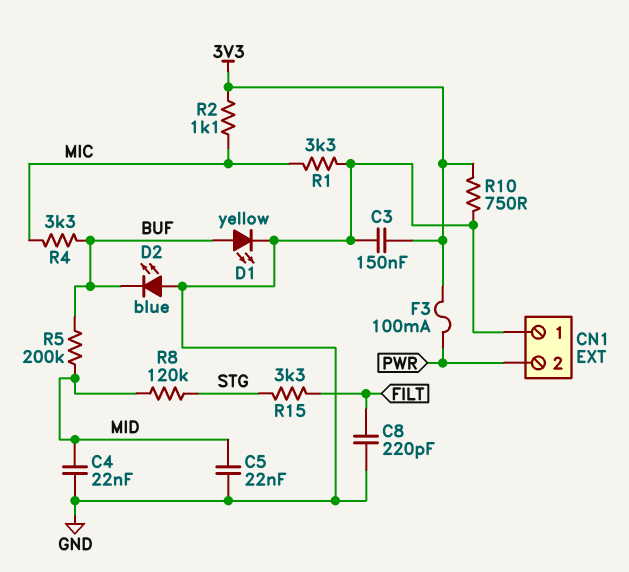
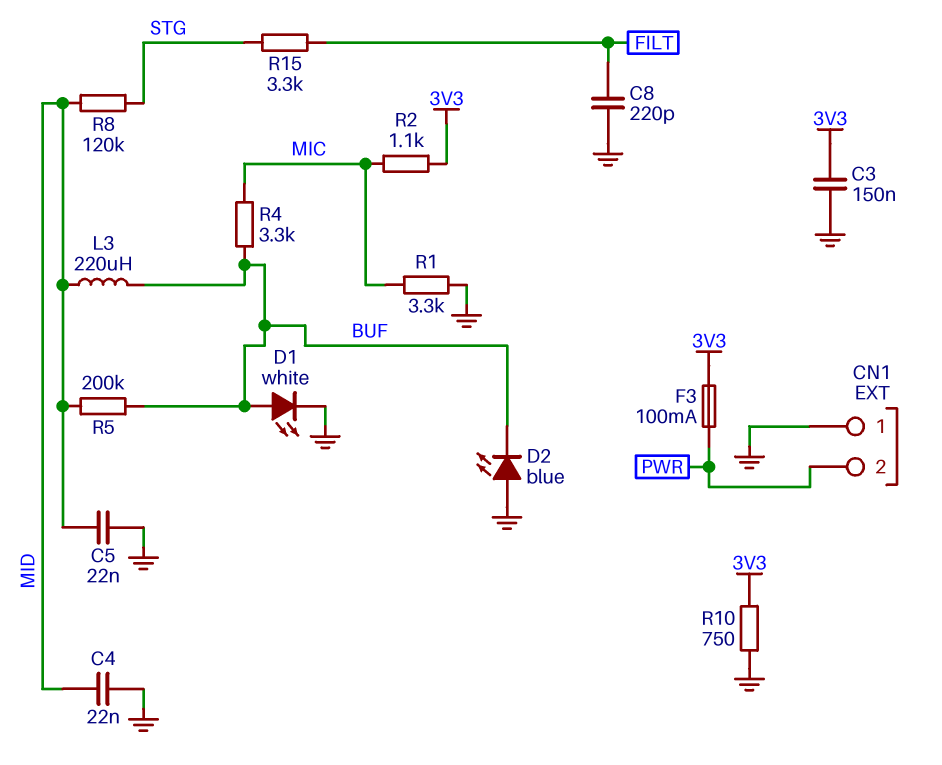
D1: LED yellow (A BUF, K GND) -> LED white (A BUF, K GND)
L3: none -> 220uH (BUF, MID)

